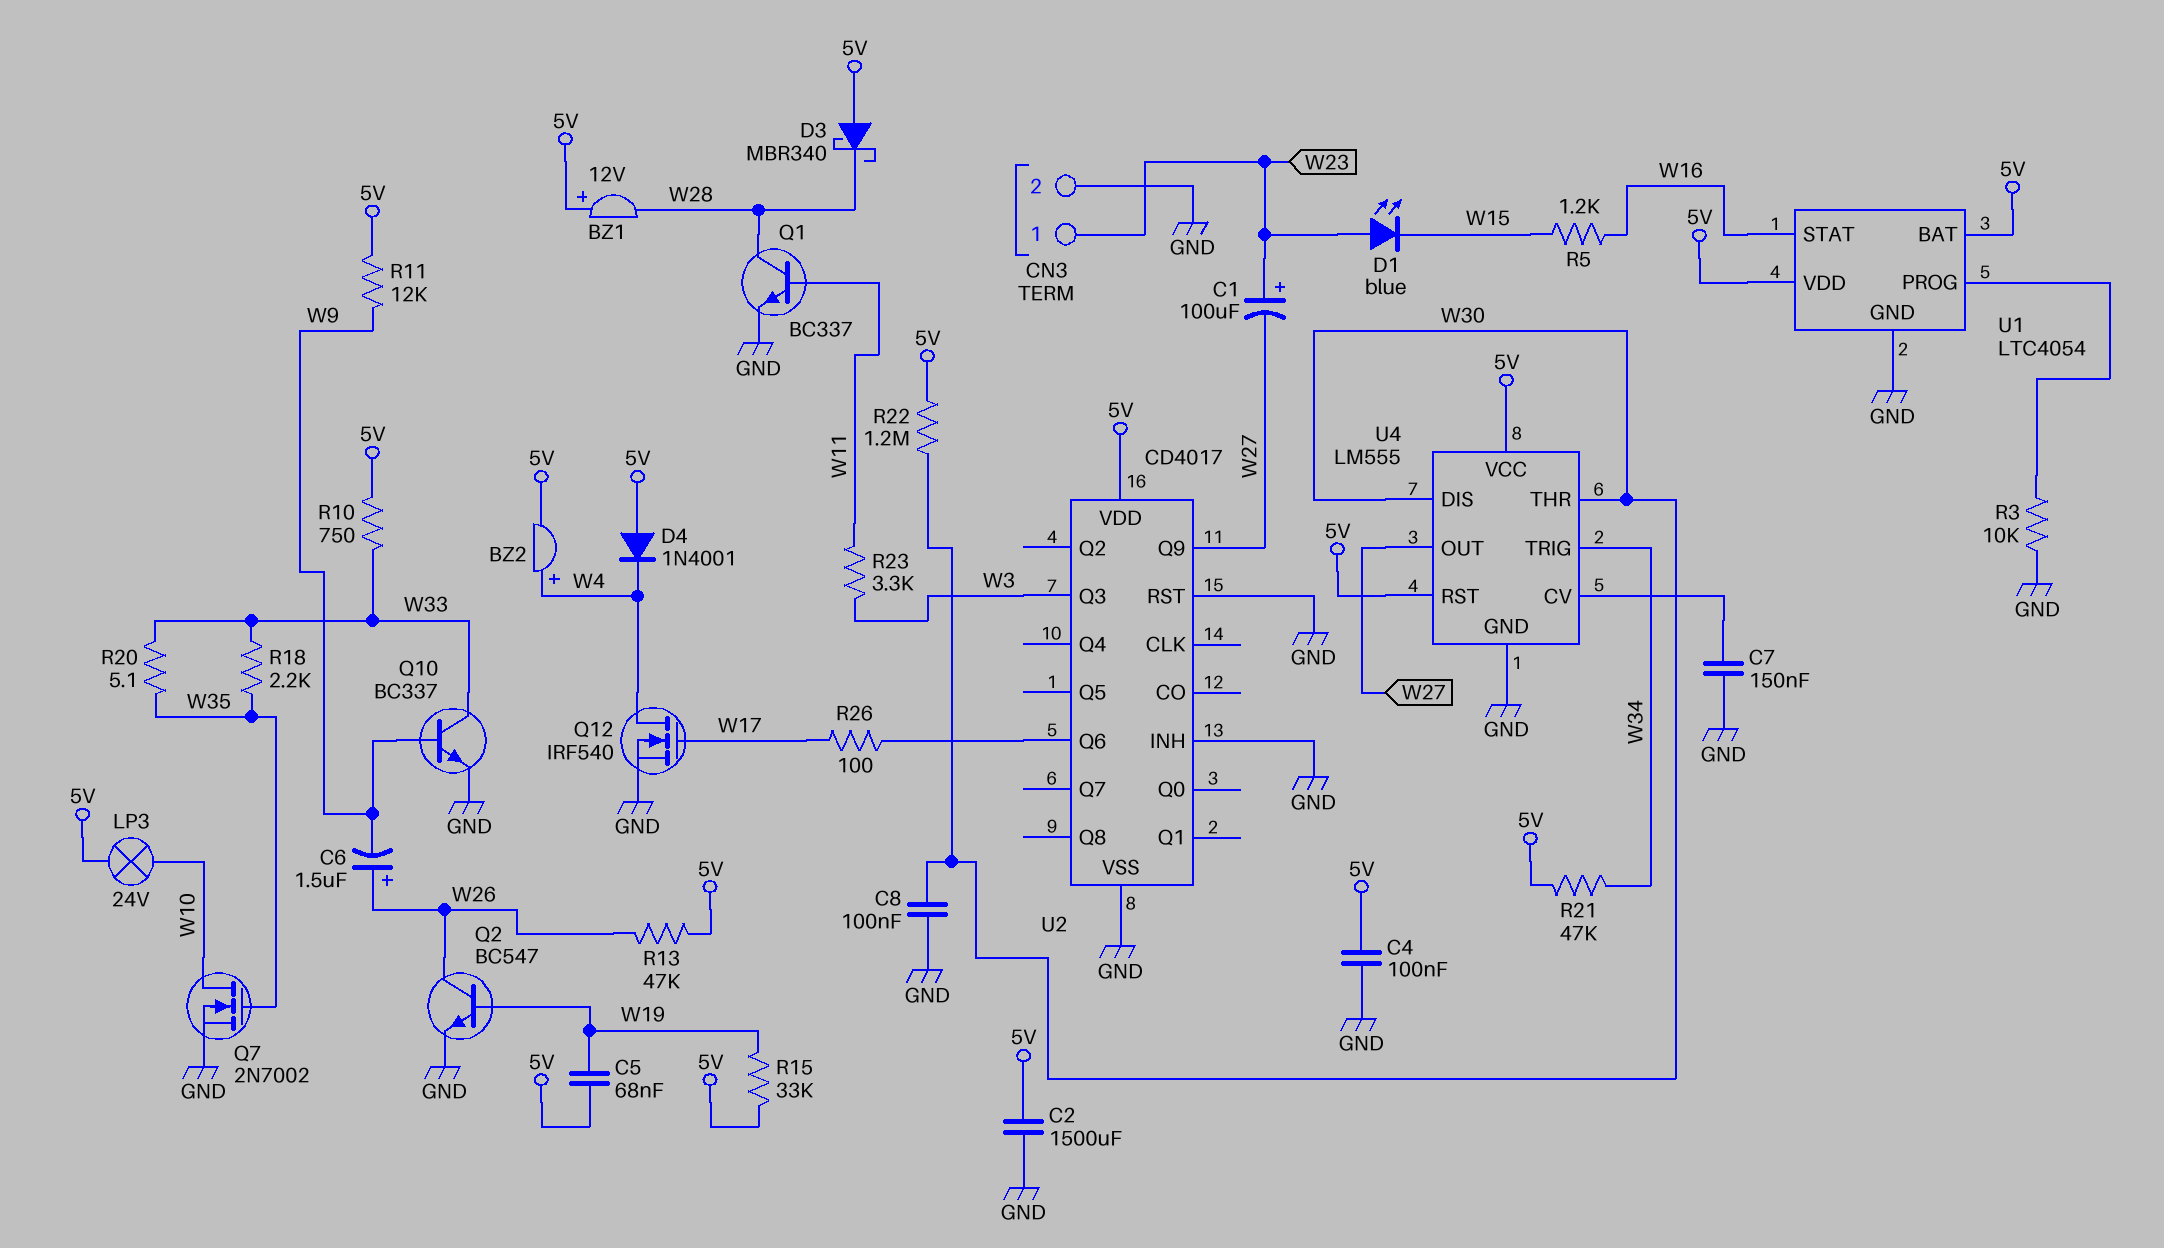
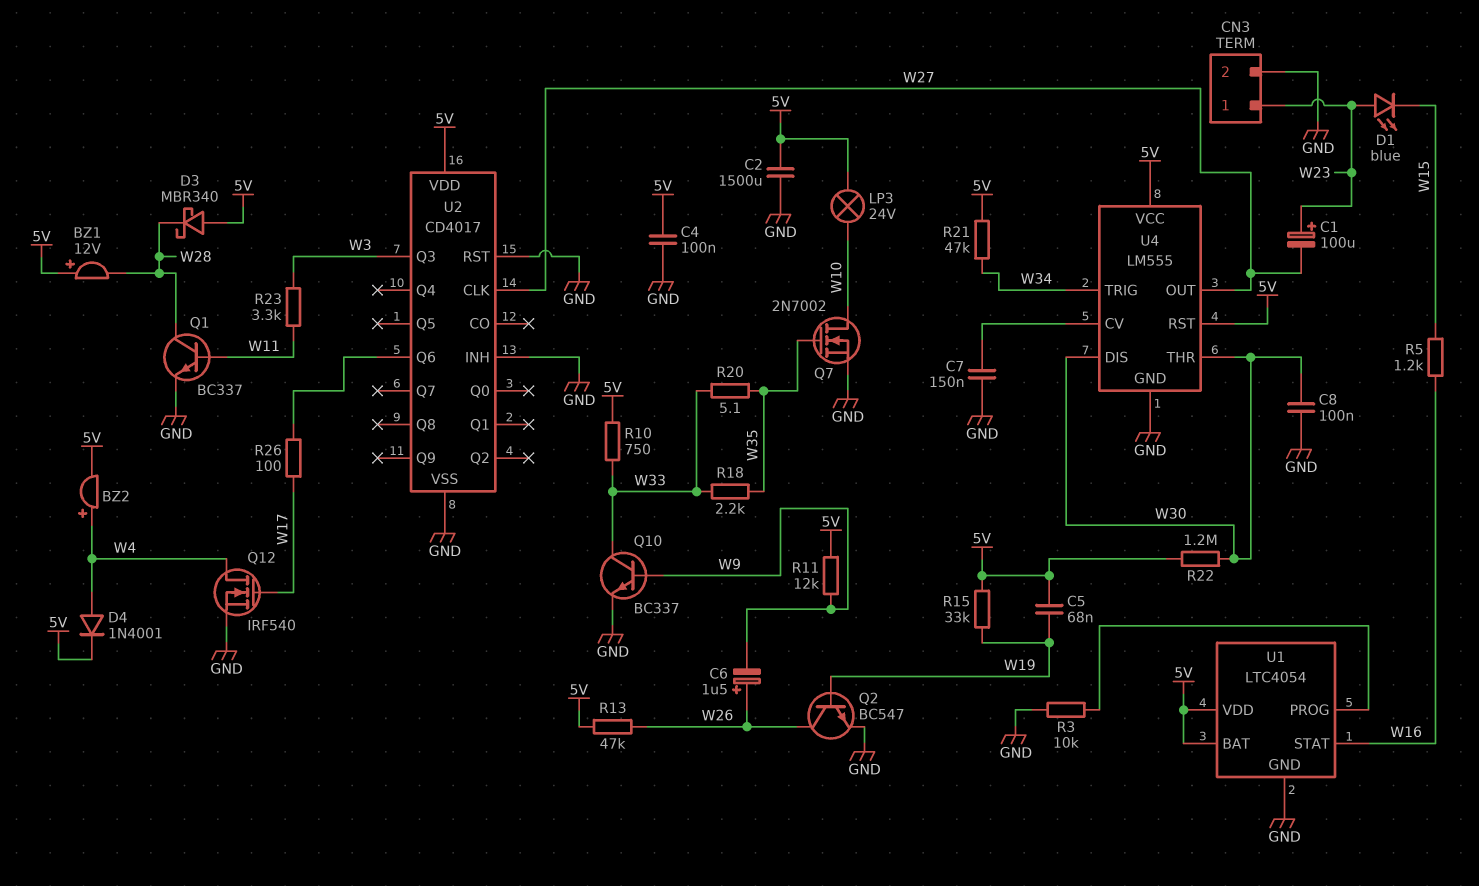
D4: diode 1N4001 (A 5V, K W4) -> diode 1N4001 (A W4, K 5V)
U2 pin CLK: none -> W27
U2 pin Q9: W27 -> none

